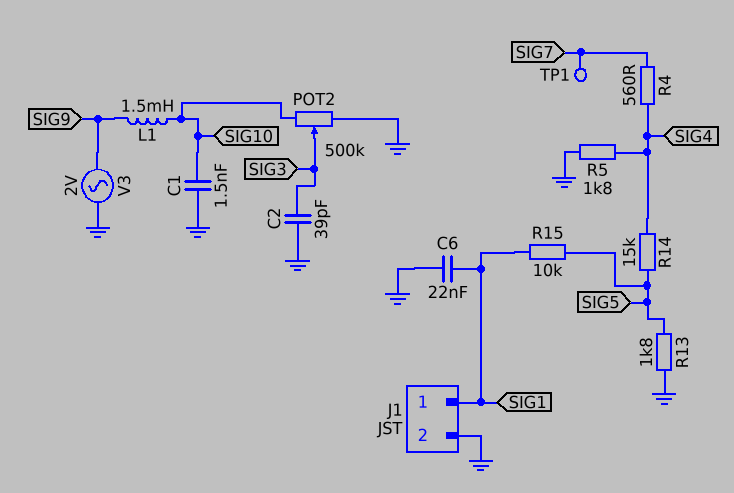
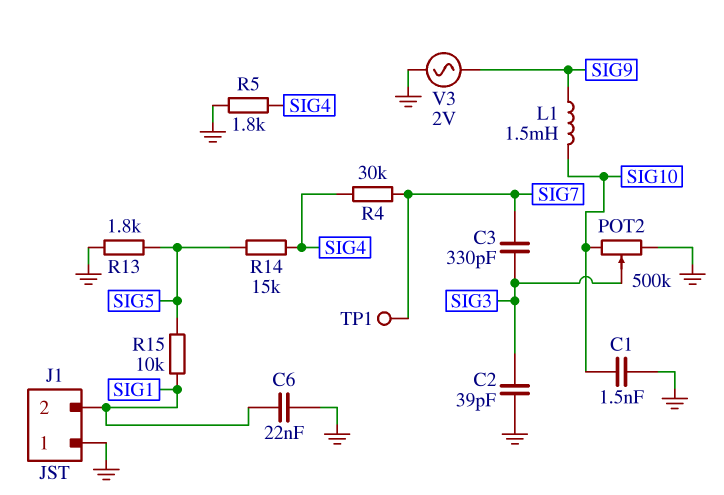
C3: none -> 330pF (SIG3, SIG7)
J1 pin 1: SIG1 -> GND
J1 pin 2: GND -> SIG1
R4: 560 (SIG4, SIG7) -> 30k (SIG4, SIG7)

